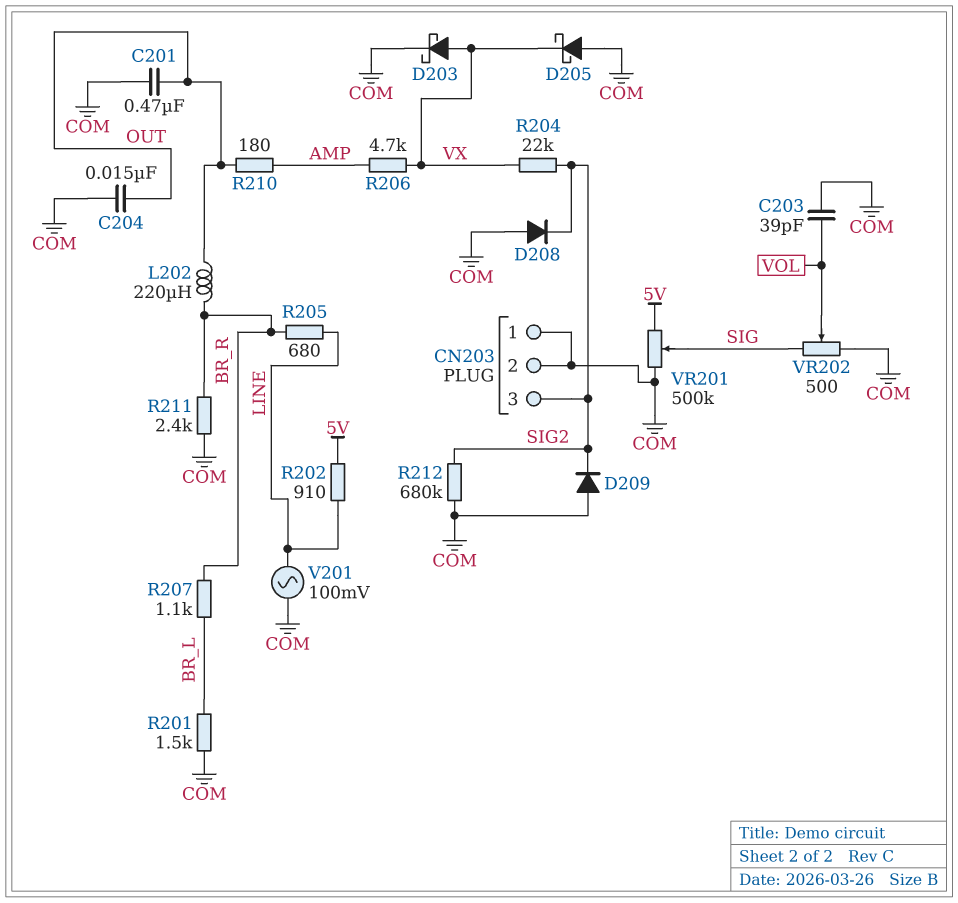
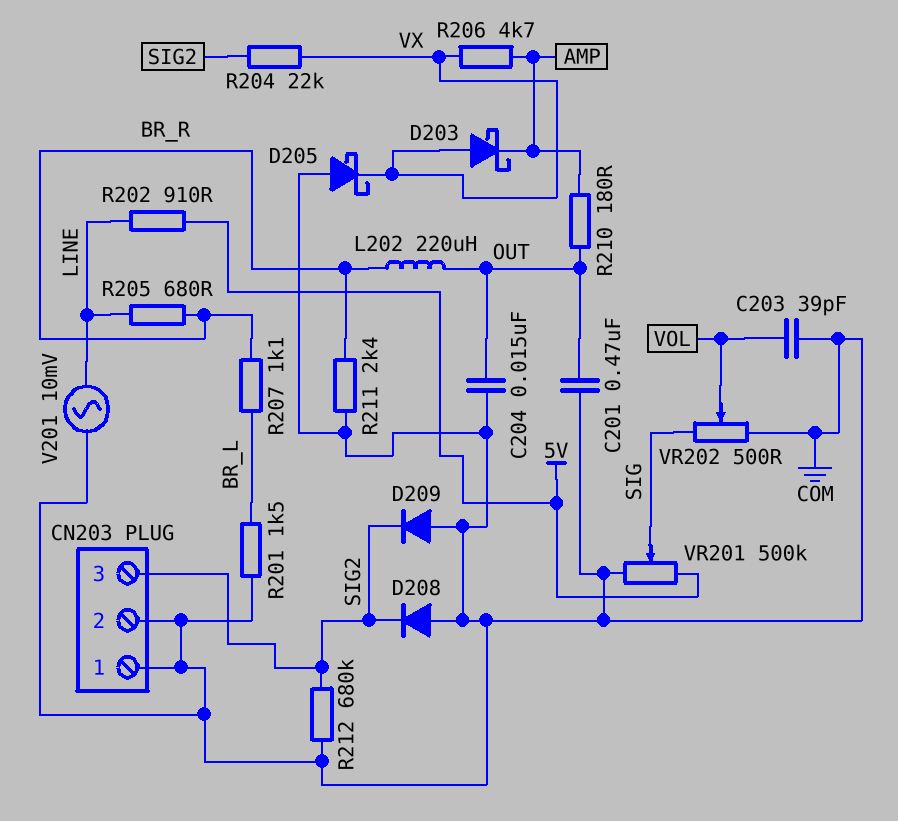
D203: schottky (A VX, K COM) -> schottky (A VX, K AMP)
V201: AC 100mV (COM, LINE) -> AC 10mV (COM, LINE)

